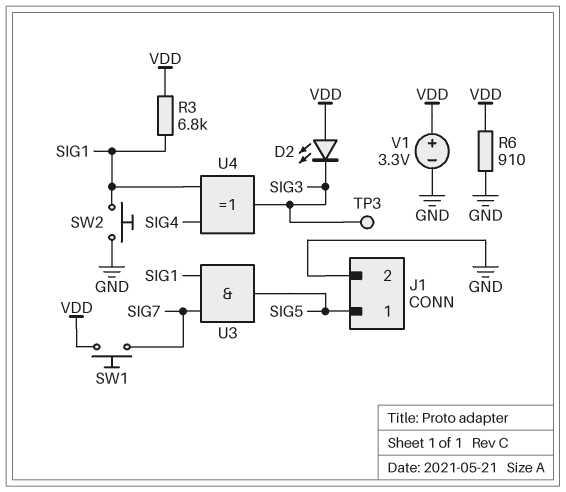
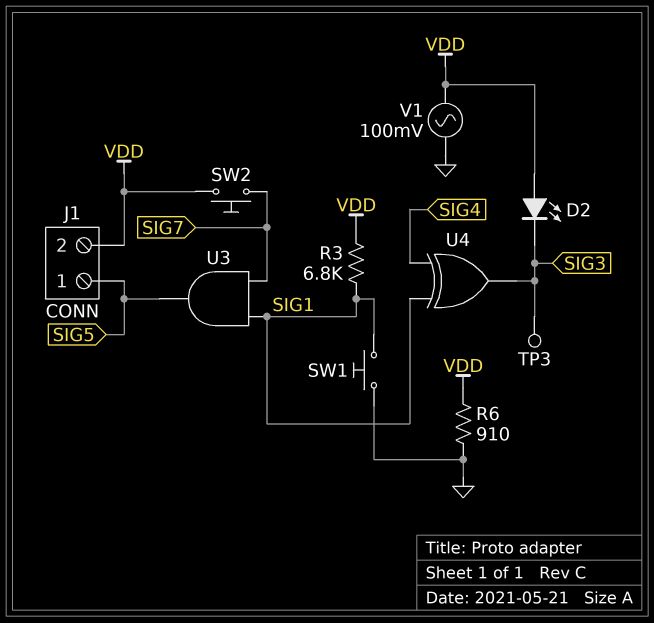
J1 pin 2: GND -> VDD
SW1: button (SIG7, VDD) -> button (GND, SIG1)
SW2: button (GND, SIG1) -> button (SIG7, VDD)
V1: 3.3V (plus VDD, minus GND) -> AC 100mV (GND, VDD)

